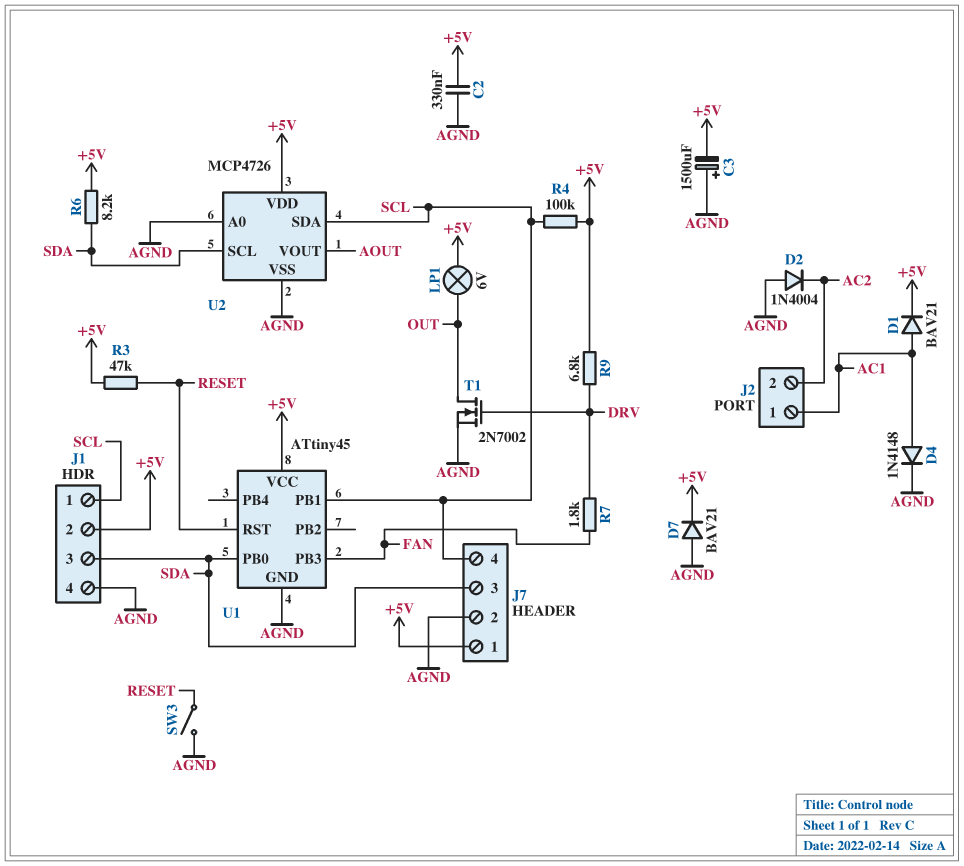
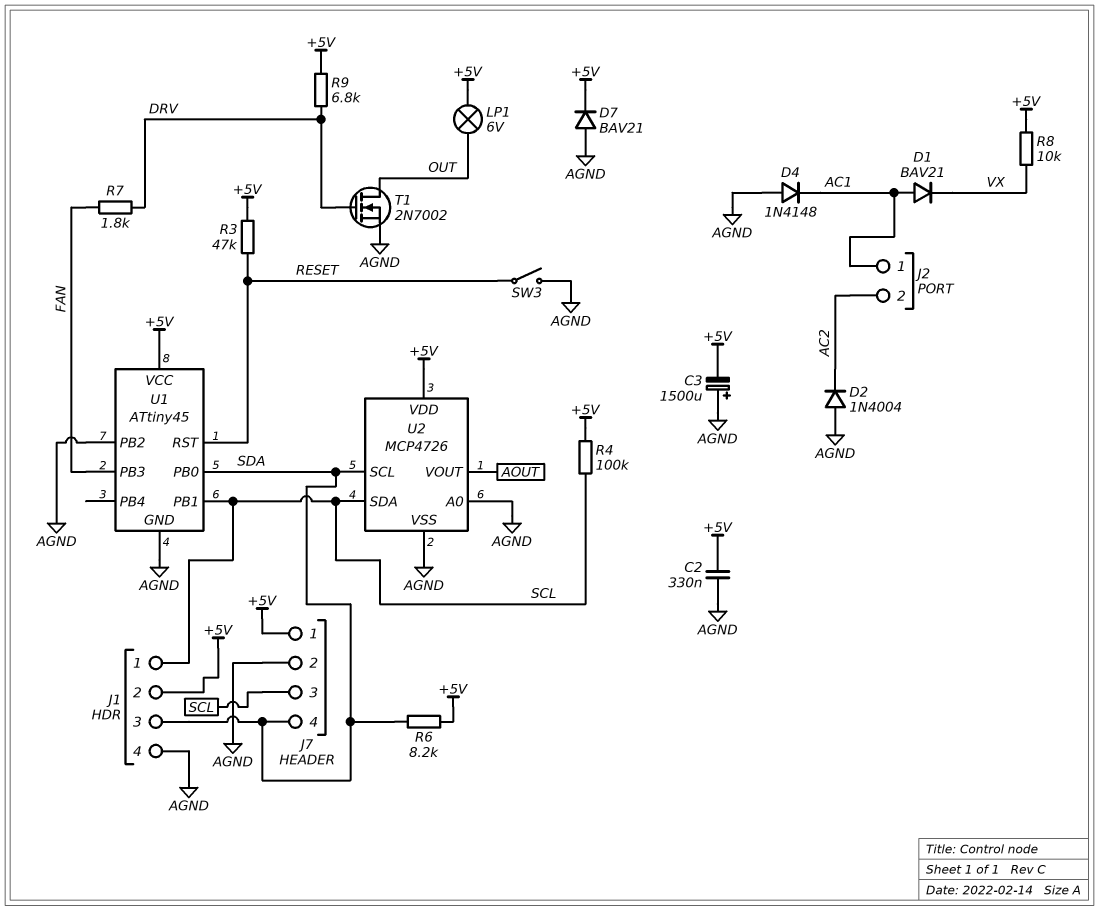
D1: diode BAV21 (A AC1, K +5V) -> diode BAV21 (A AC1, K VX)
D4: diode 1N4148 (A AC1, K AGND) -> diode 1N4148 (A AGND, K AC1)
J7 pin 3: SDA -> SCL
J7 pin 4: SCL -> SDA
R8: none -> 10k (+5V, VX)
U1 pin PB2: none -> AGND

